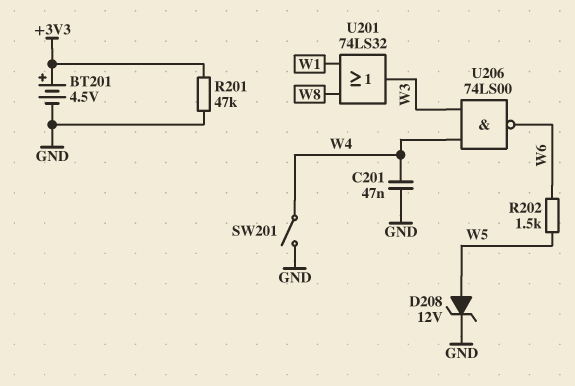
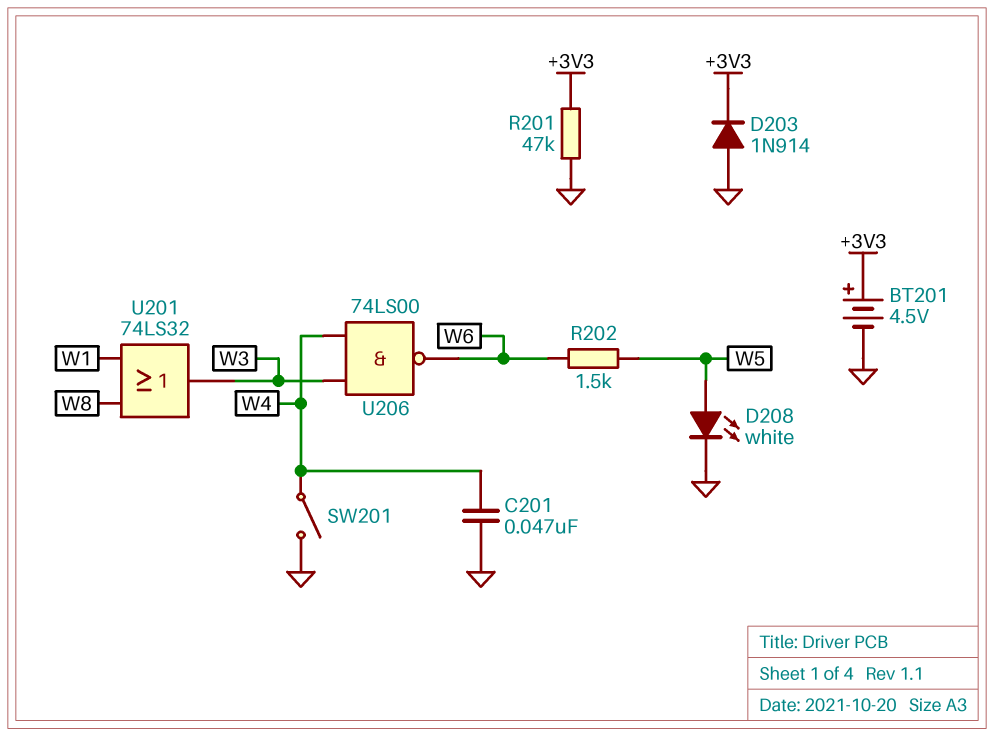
D203: none -> diode 1N914 (A GND, K +3V3)
D208: zener 12V (A W5, K GND) -> LED white (A W5, K GND)

